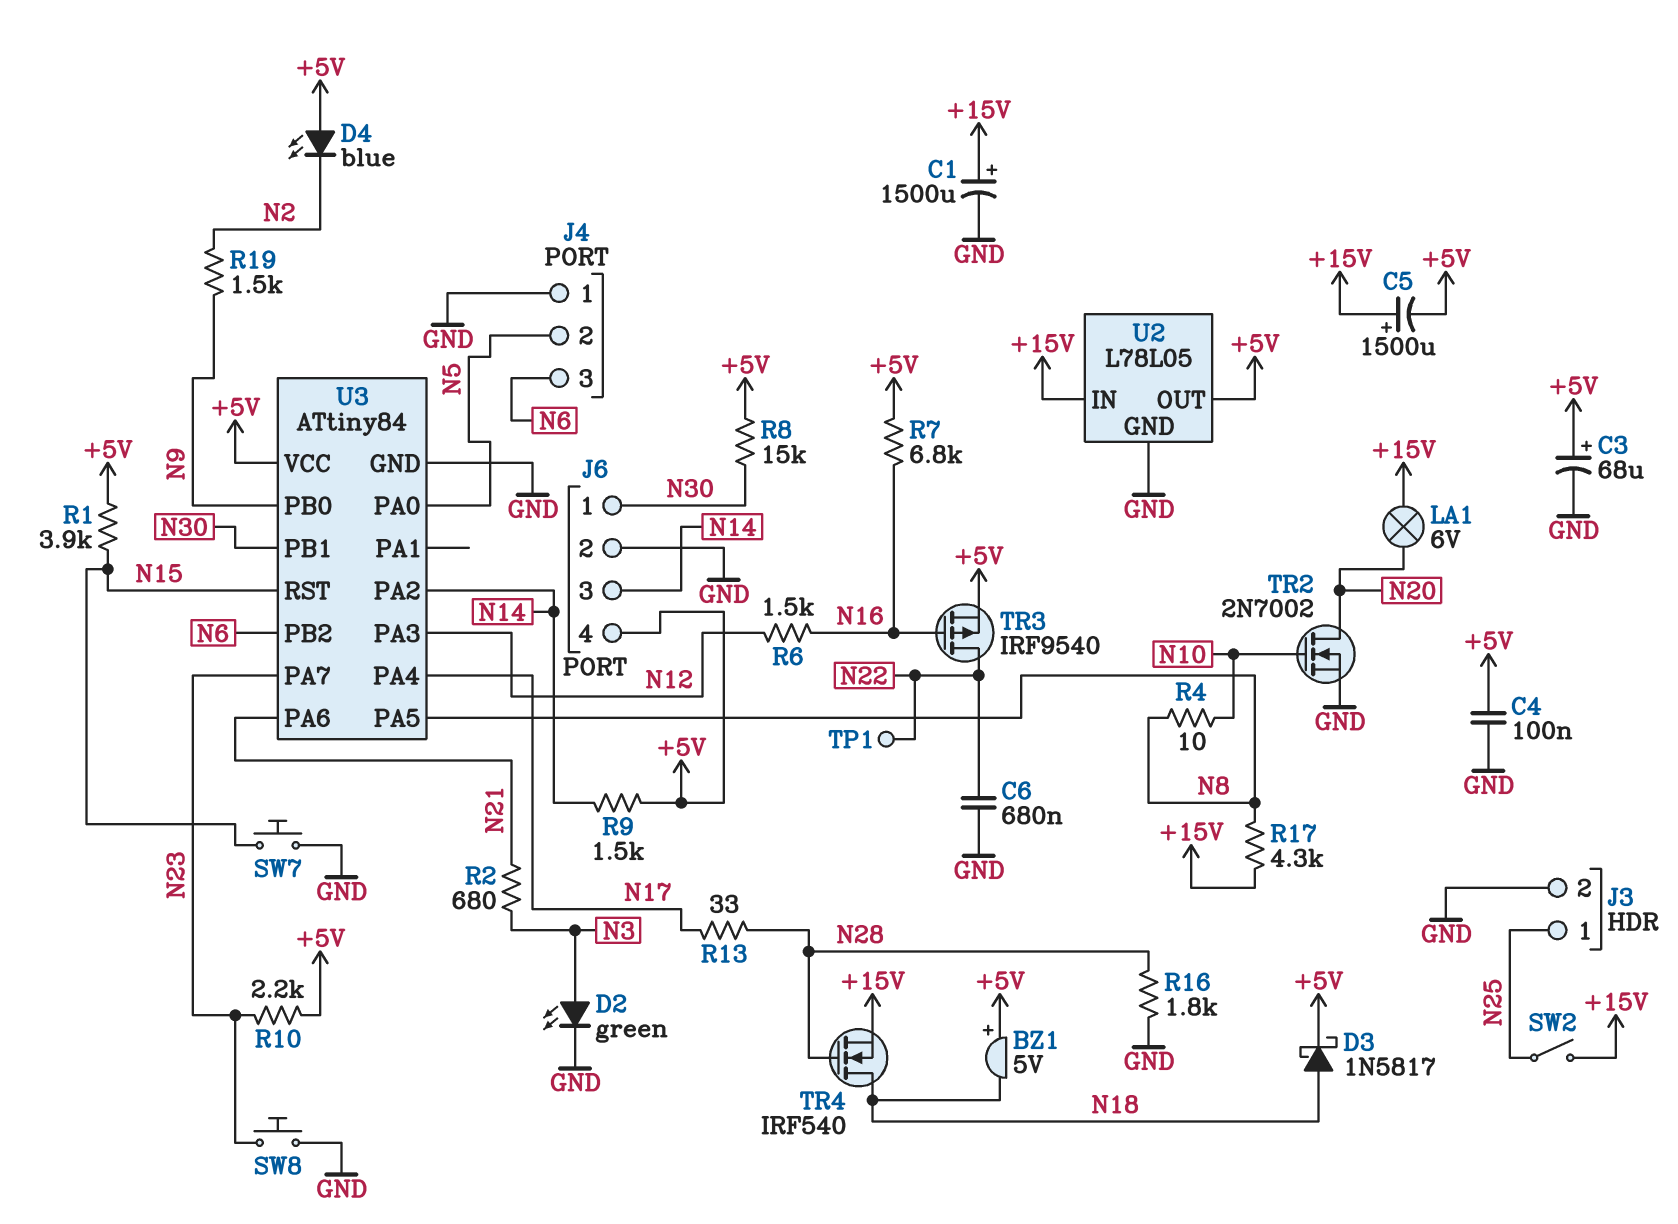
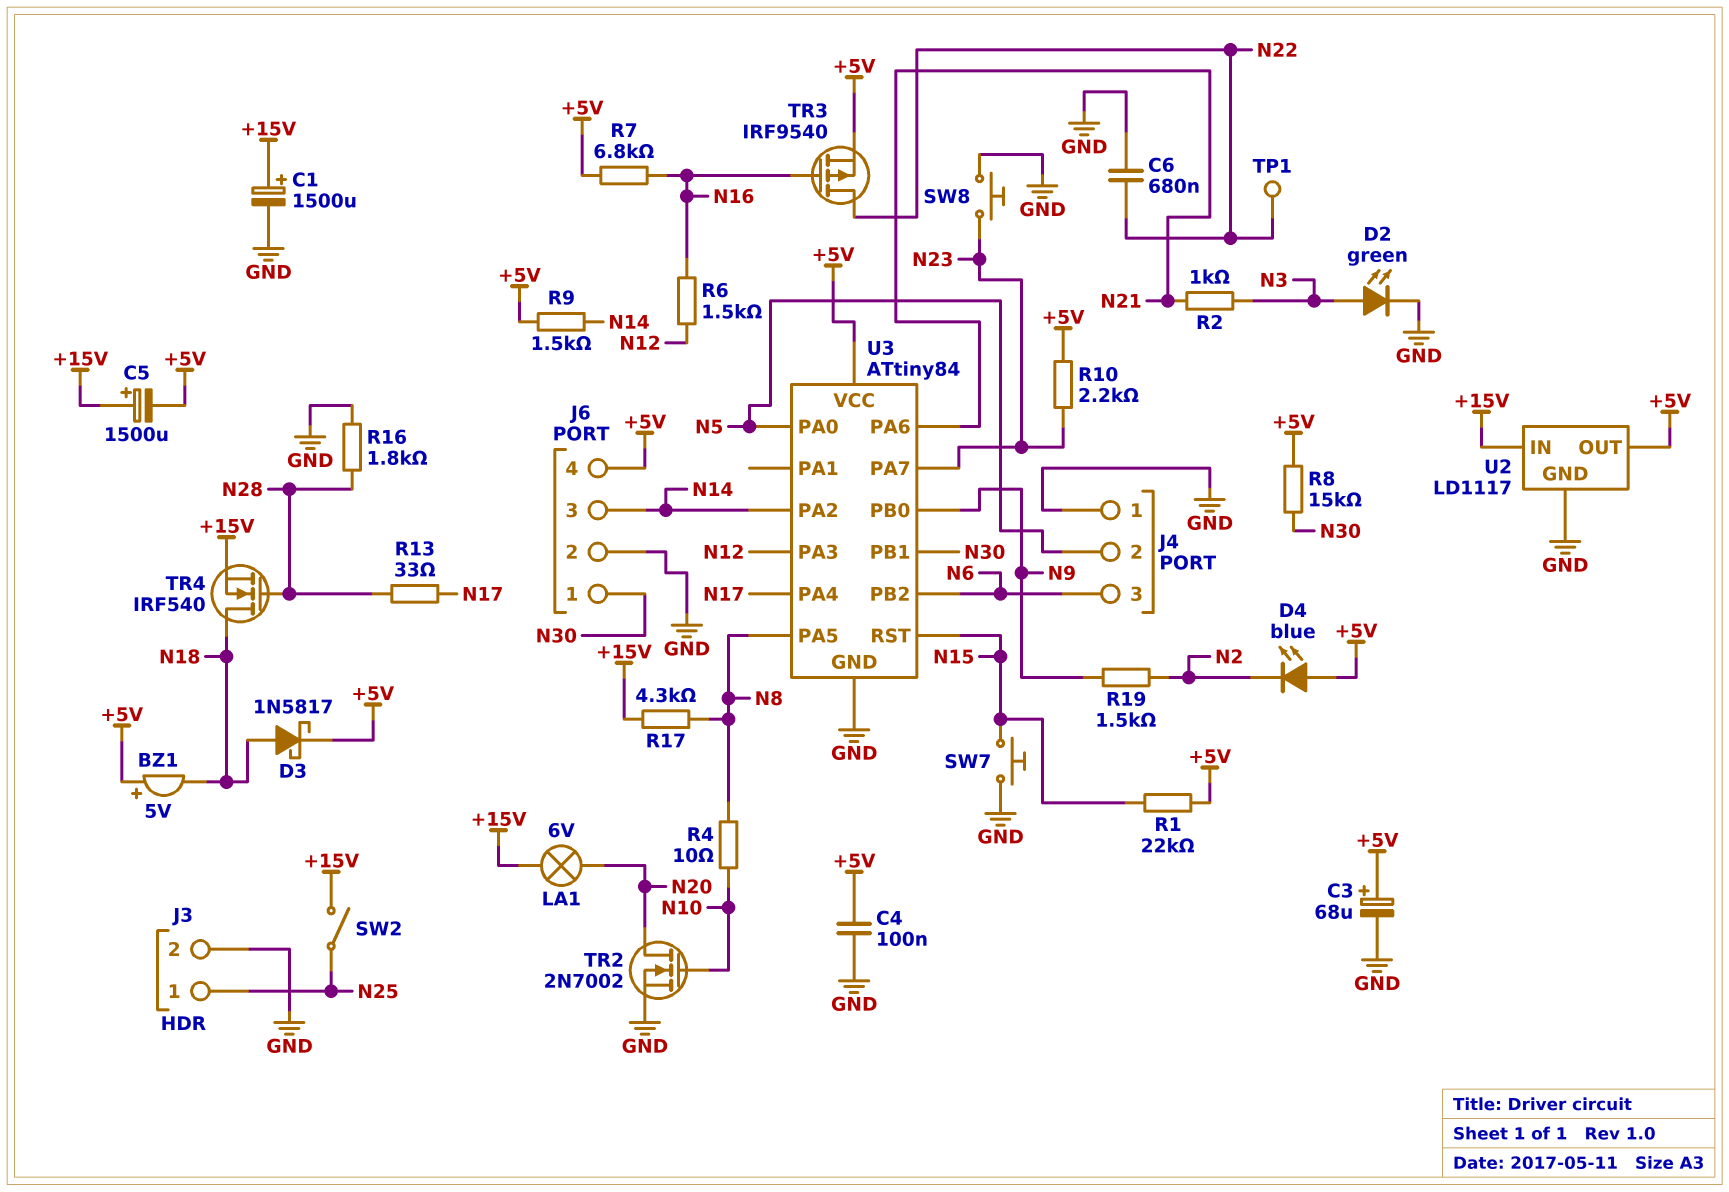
R1: 3.9k (+5V, N15) -> 22k (+5V, N15)
R2: 680 (N3, N21) -> 1k (N3, N21)
U2: L78L05 -> LD1117

